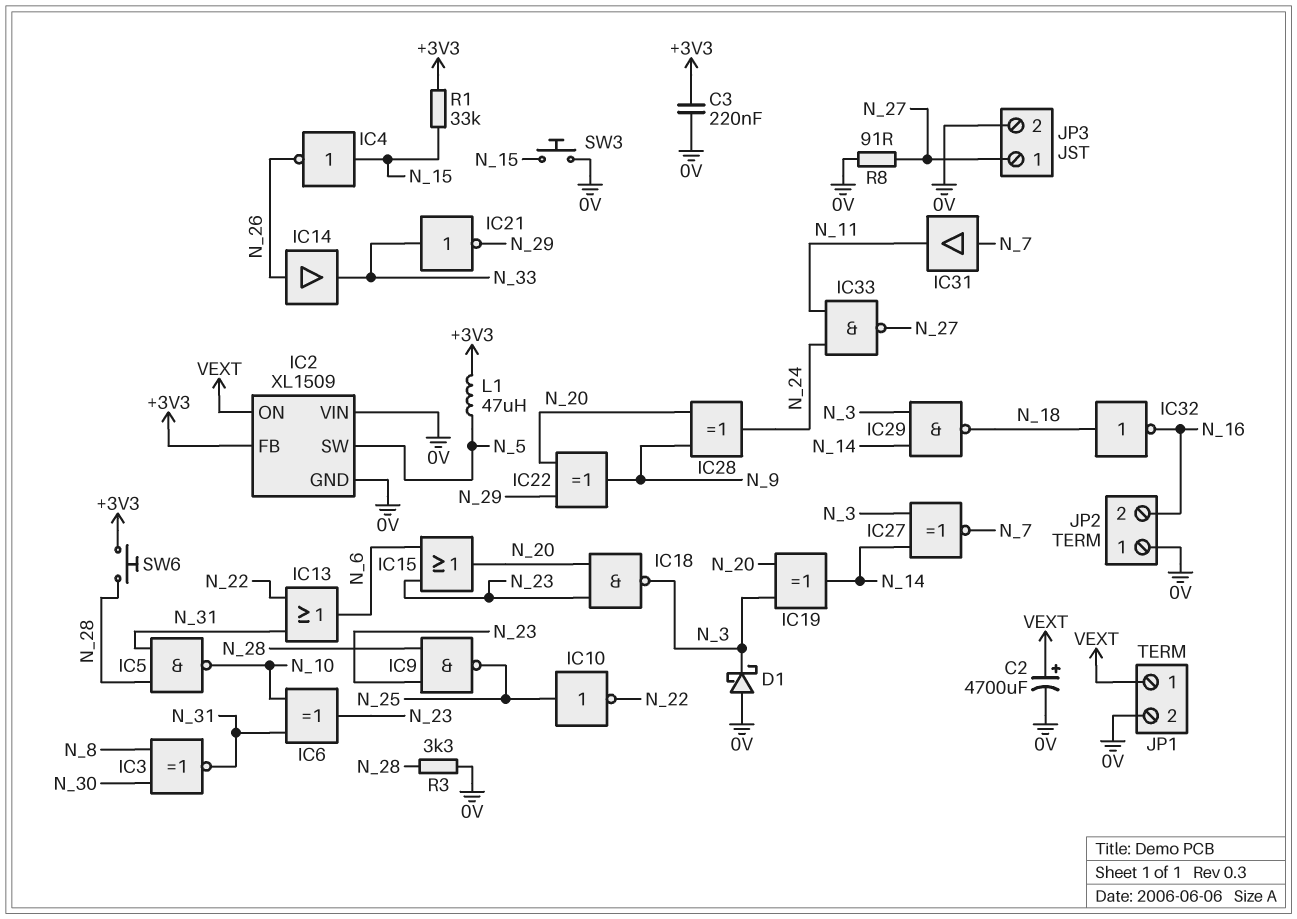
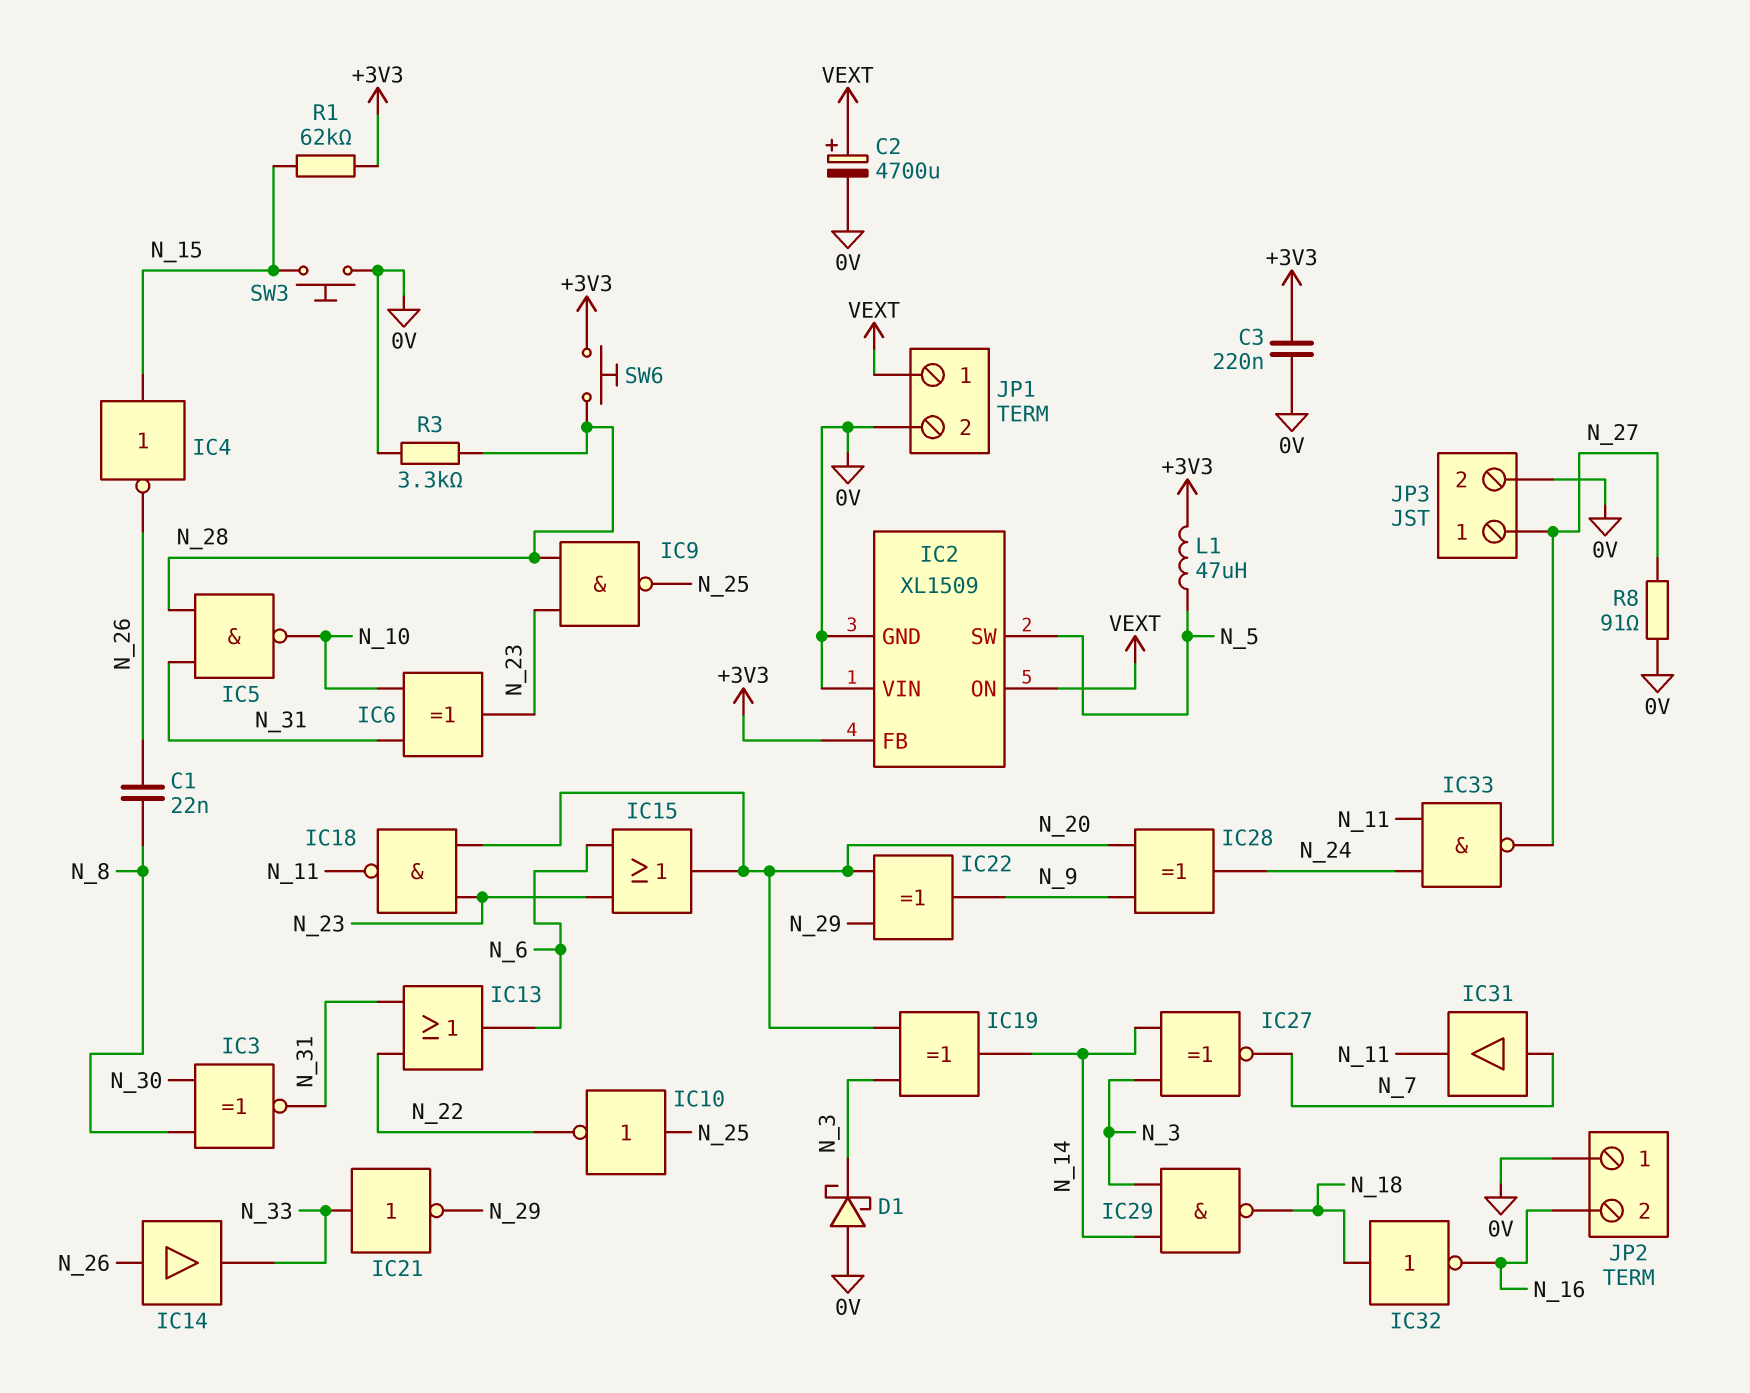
C1: none -> 22nF (N_8, N_26)
IC18: NAND (in N_20, in N_23, out N_3) -> NAND (in N_20, in N_23, out N_11)
R1: 33k (+3V3, N_15) -> 62k (+3V3, N_15)

